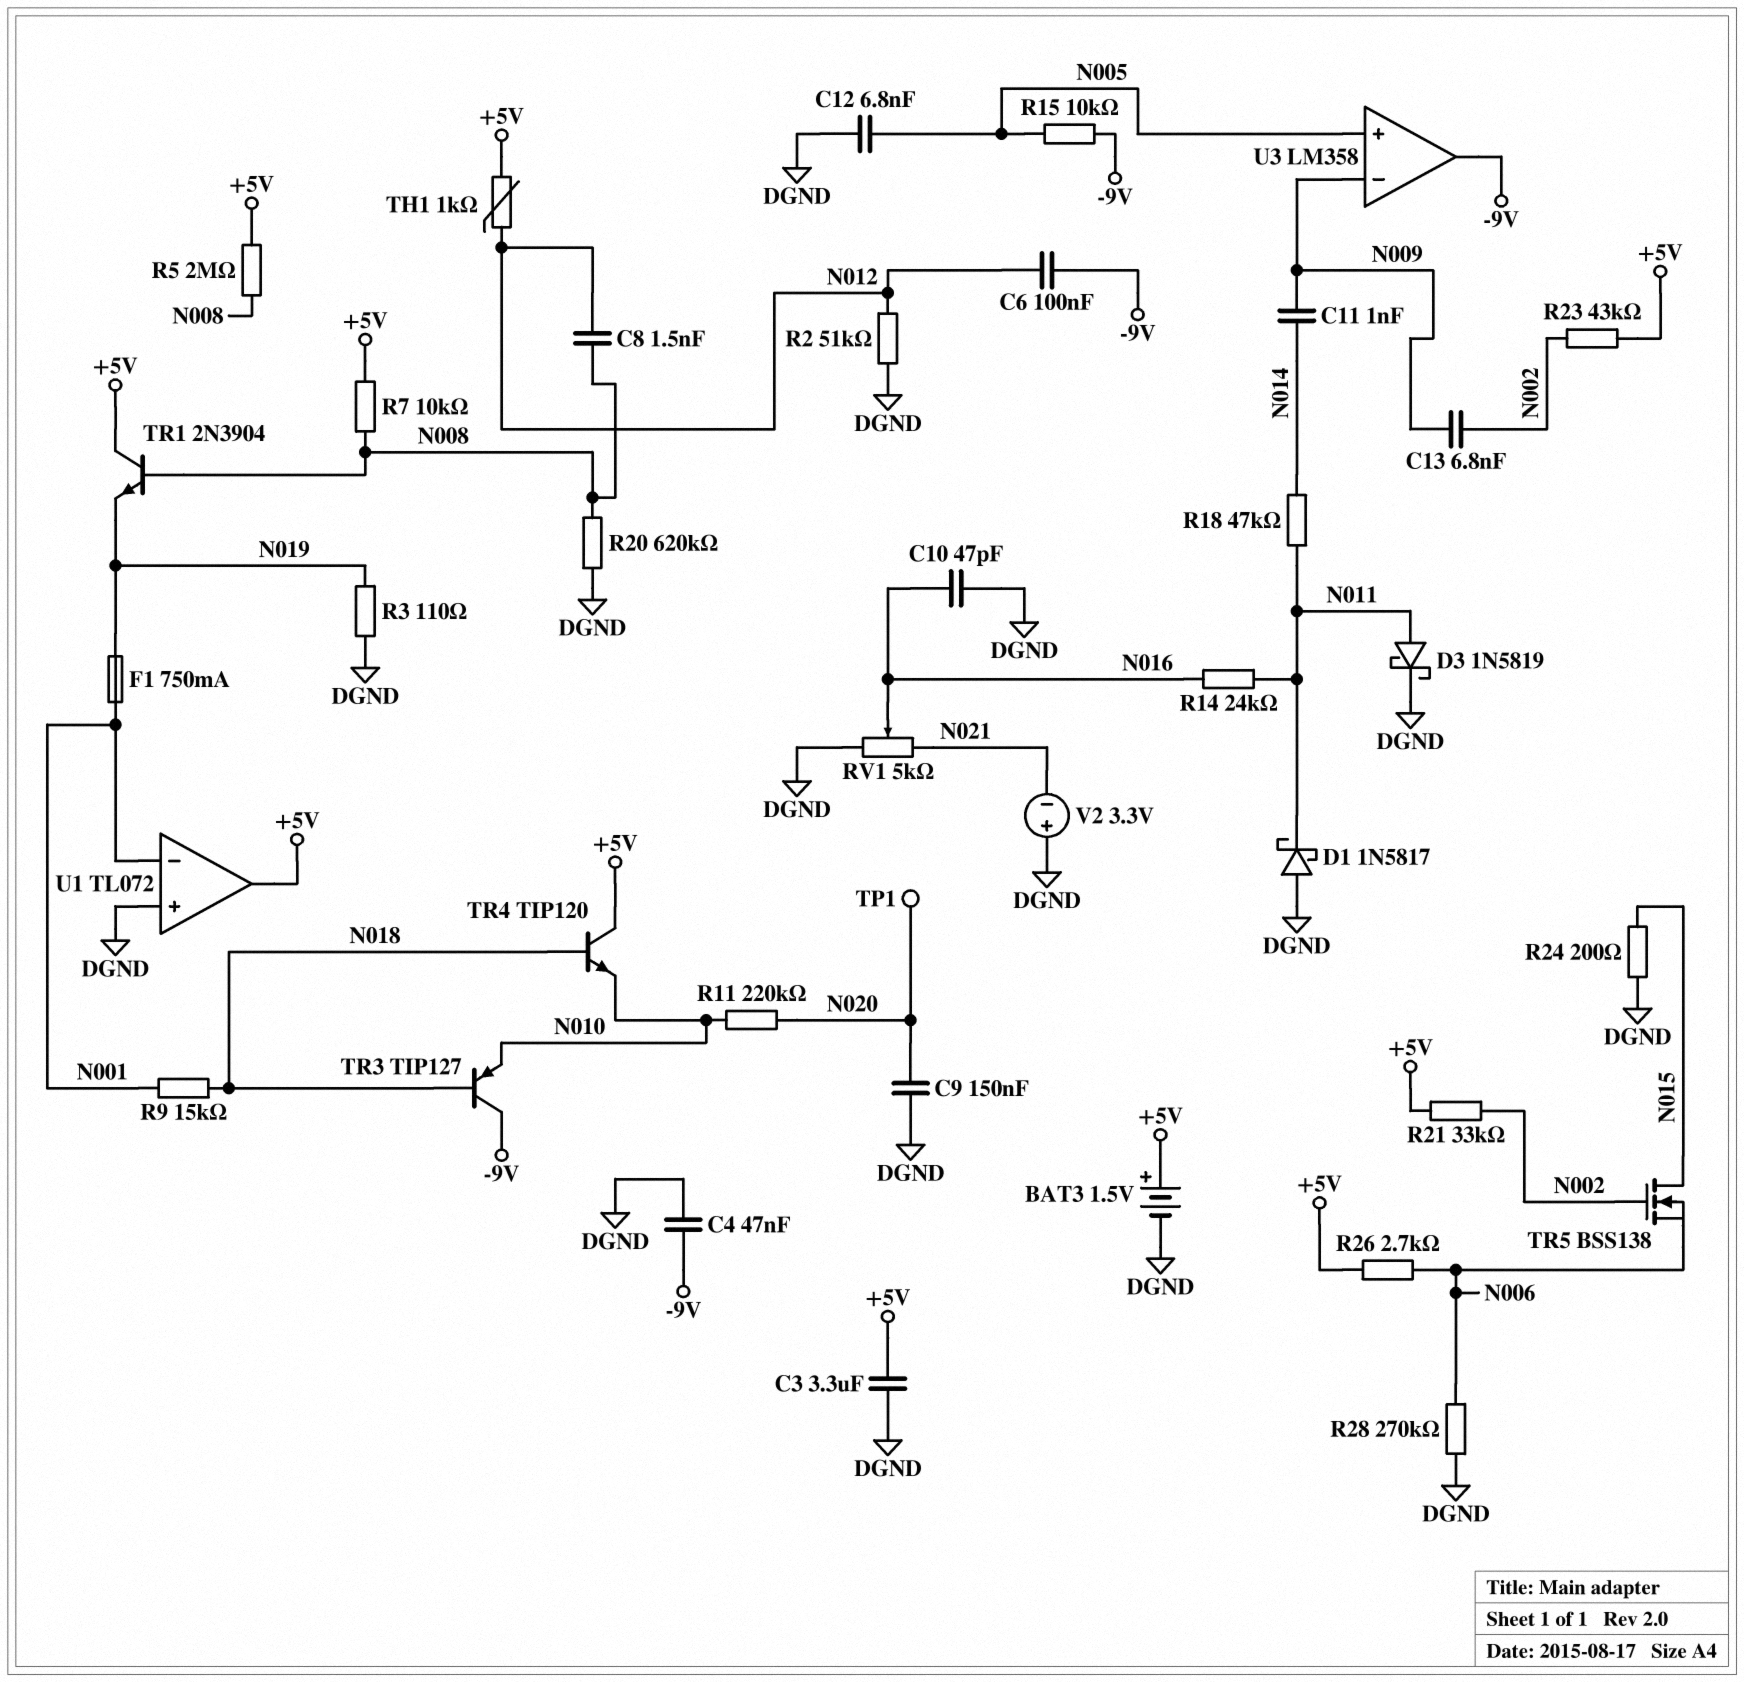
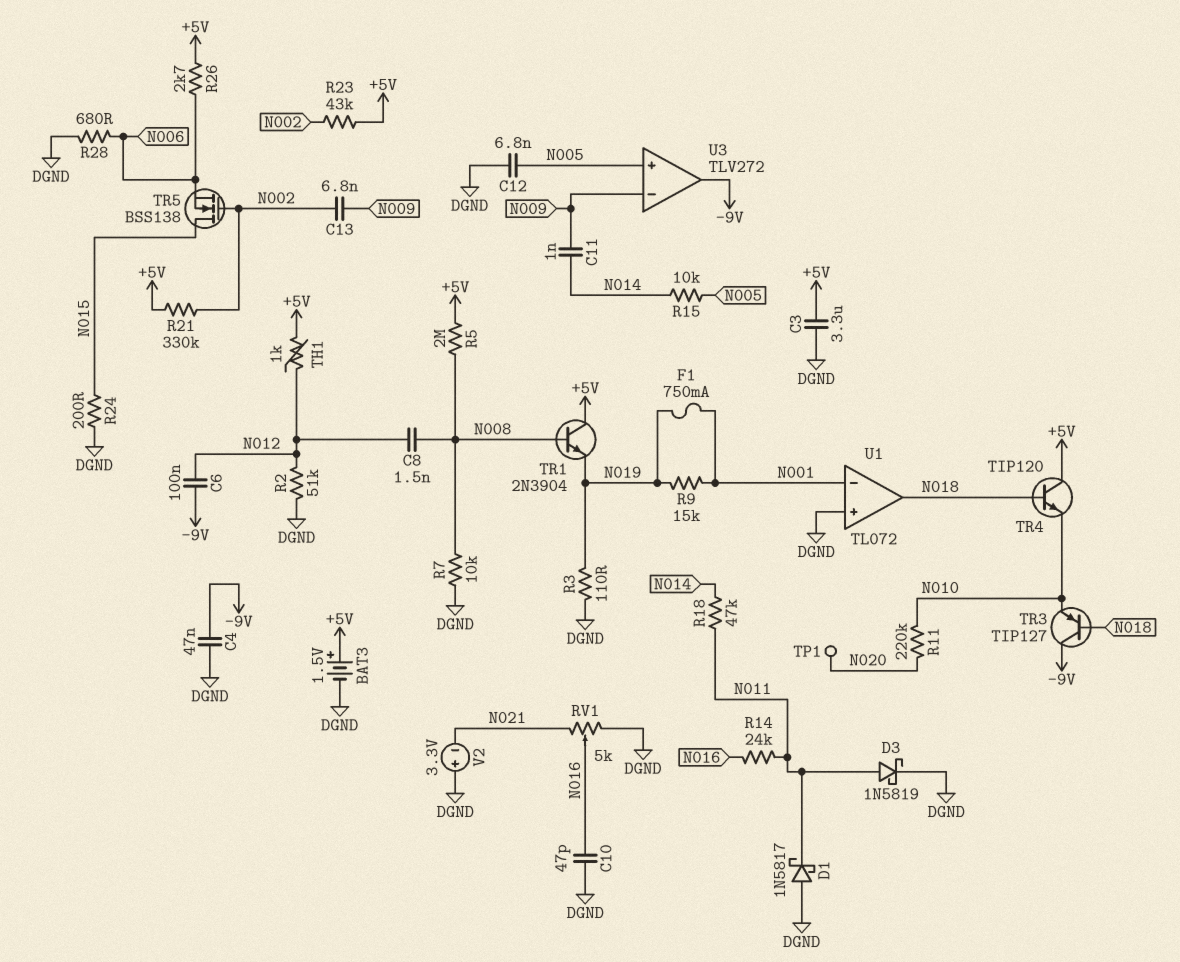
C9: 150nF (DGND, N020) -> none
R7: 10k (+5V, N008) -> 10k (DGND, N008)
R9: 15k (N001, N018) -> 15k (N001, N019)
R15: 10k (-9V, N005) -> 10k (N005, N014)
R20: 620k (DGND, N008) -> none
R21: 33k (+5V, N002) -> 330k (+5V, N002)
R28: 270k (DGND, N006) -> 680 (DGND, N006)
U1 pin out: +5V -> N018
U3: LM358 -> TLV272

